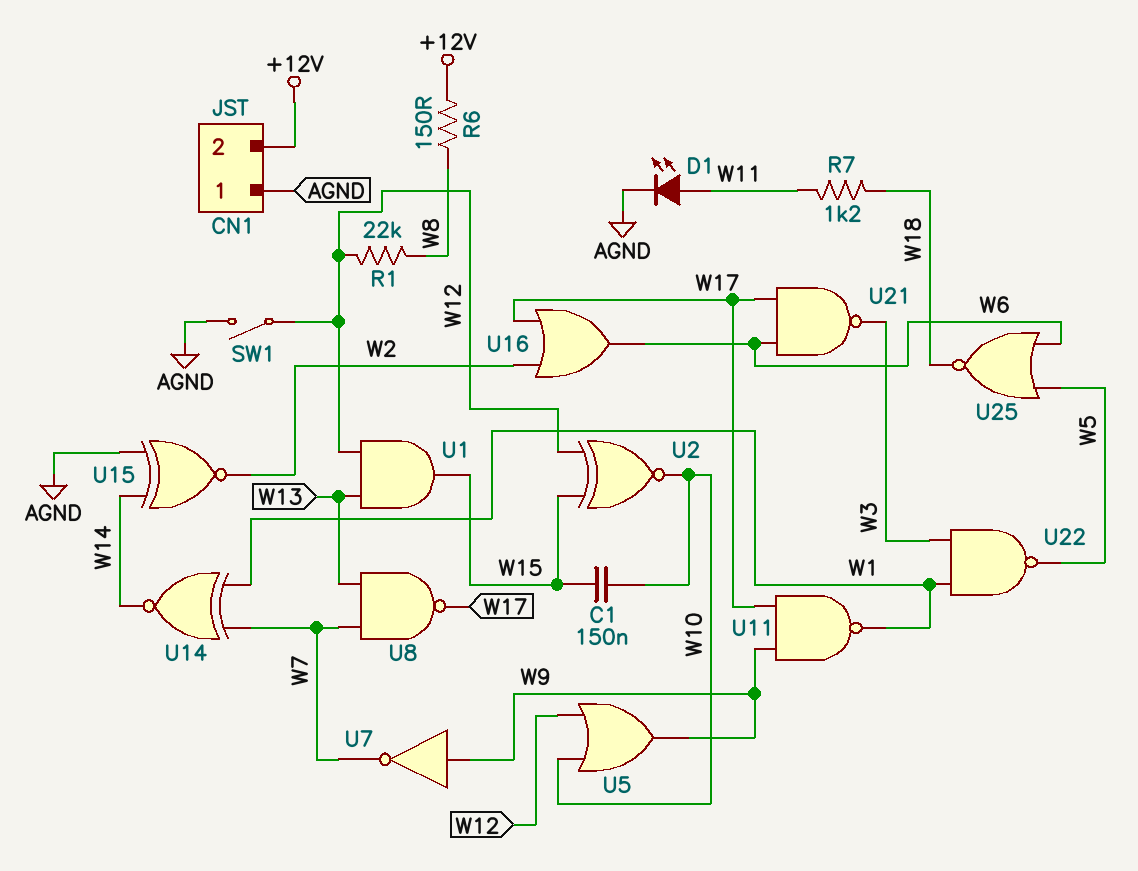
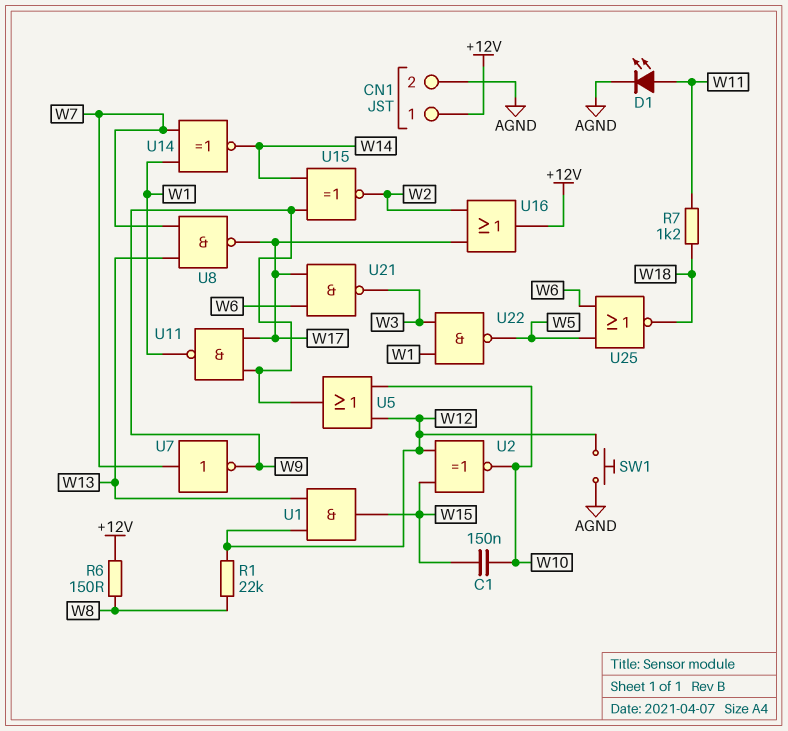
CN1 pin 1: AGND -> +12V
CN1 pin 2: +12V -> AGND
SW1: switch (AGND, W12) -> button (AGND, W12)
U7: NOT (in W9, out W7) -> NOT (in W7, out W9)
U15: XNOR (in AGND, in W14, out W2) -> XNOR (in W9, in W14, out W2)
U16: OR (in W2, in W17, out W6) -> OR (in W2, in W17, out +12V)

